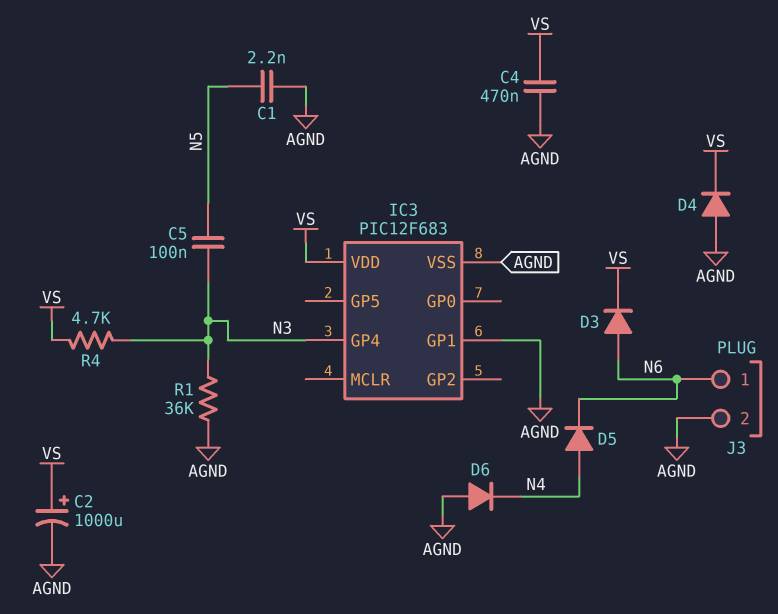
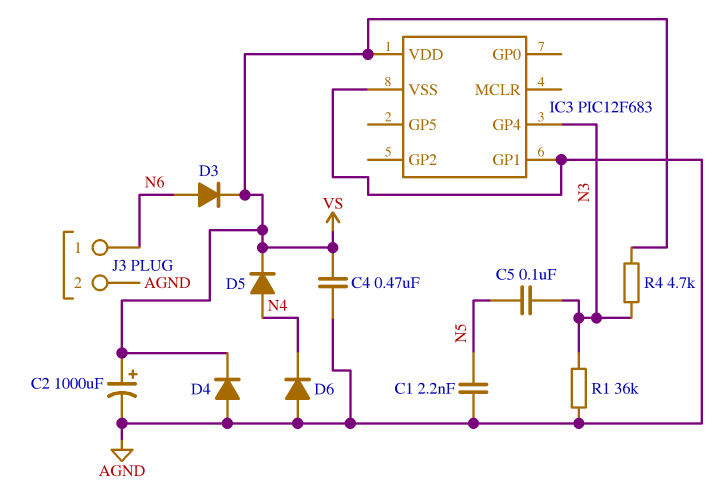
D5: diode (A N4, K N6) -> diode (A N4, K VS)

